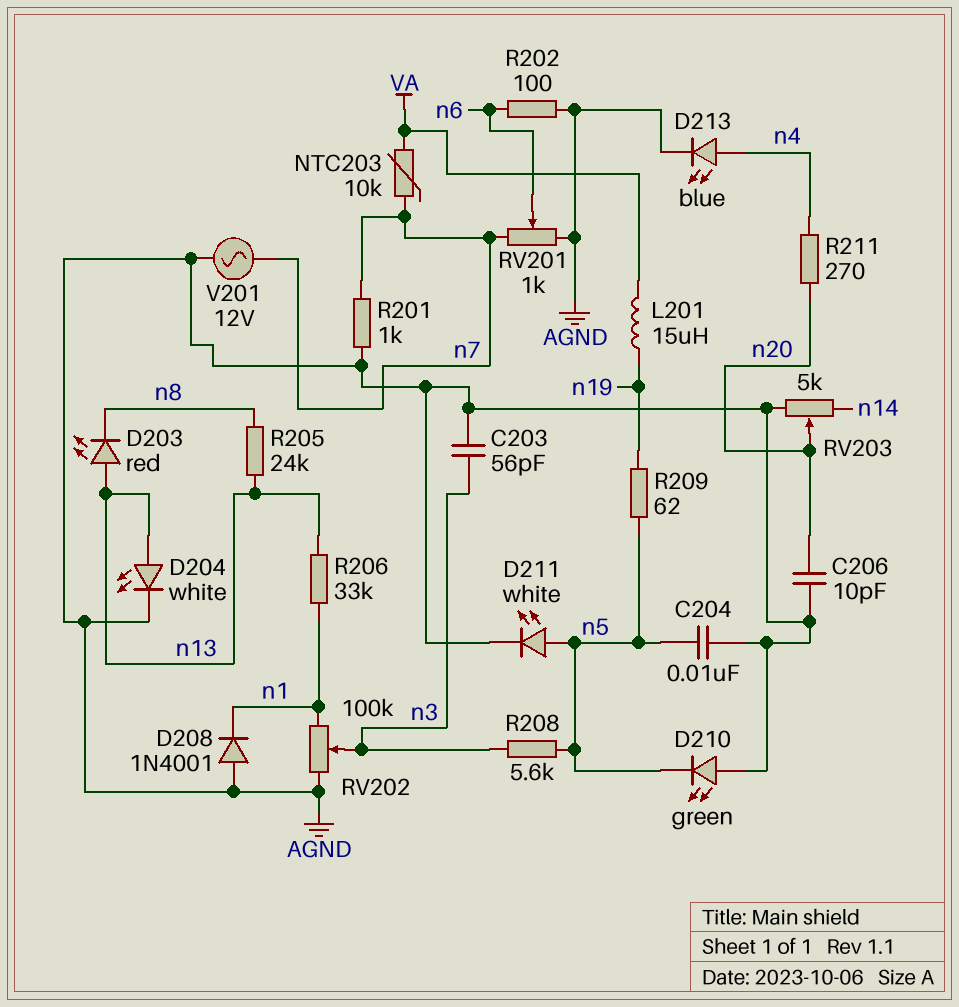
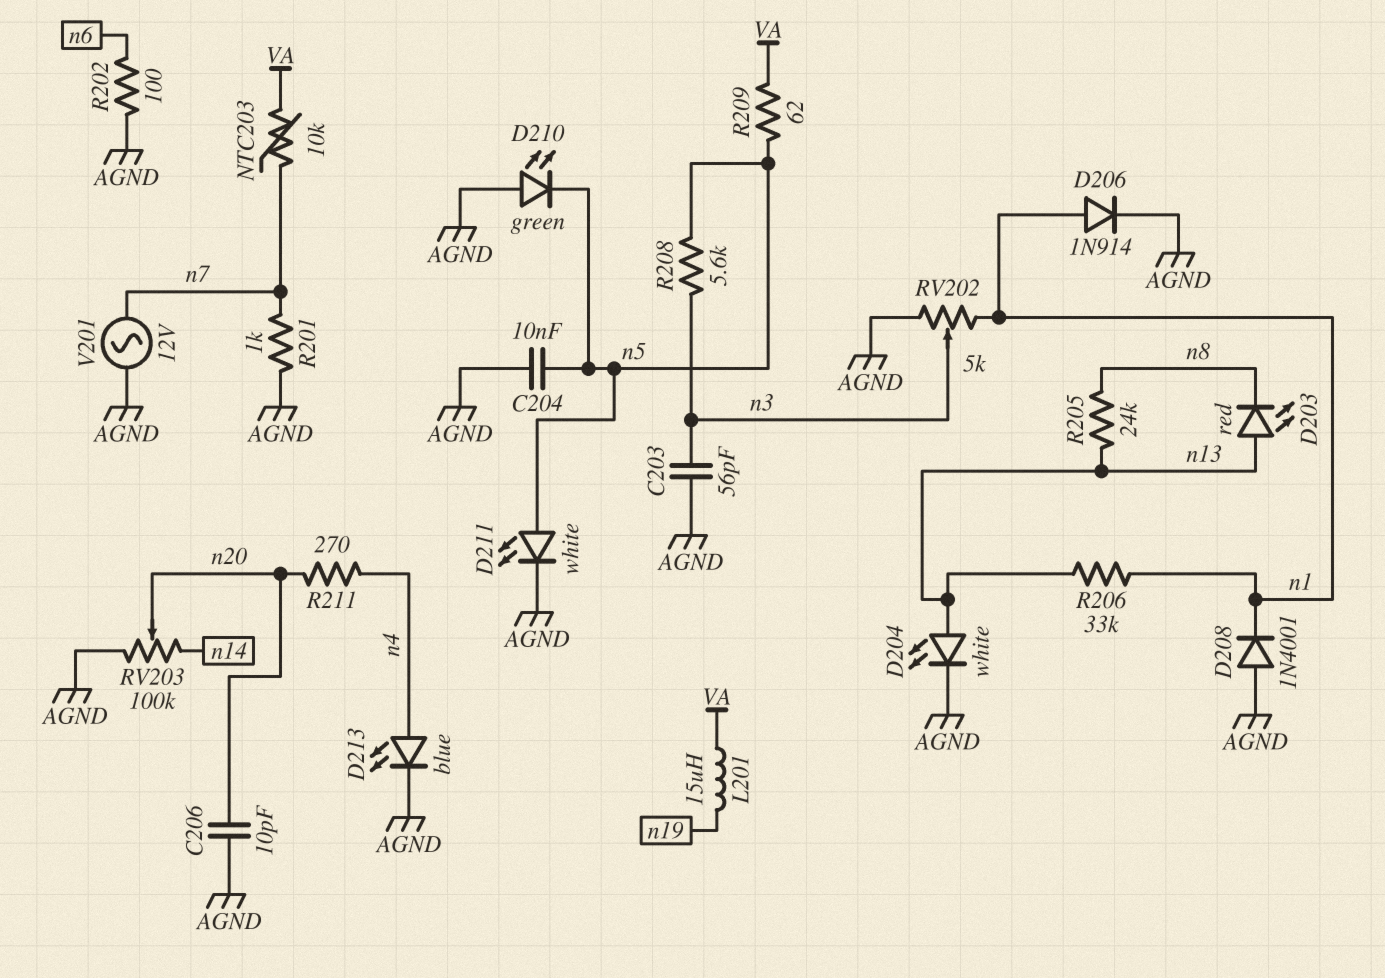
D206: none -> diode 1N914 (A n1, K AGND)
R209: 62 (n5, n19) -> 62 (VA, n5)
RV201: 1k (AGND, n7, wiper n6) -> none
RV202: 100k (AGND, n1, wiper n3) -> 5k (AGND, n1, wiper n3)
RV203: 5k (AGND, n14, wiper n20) -> 100k (AGND, n14, wiper n20)

